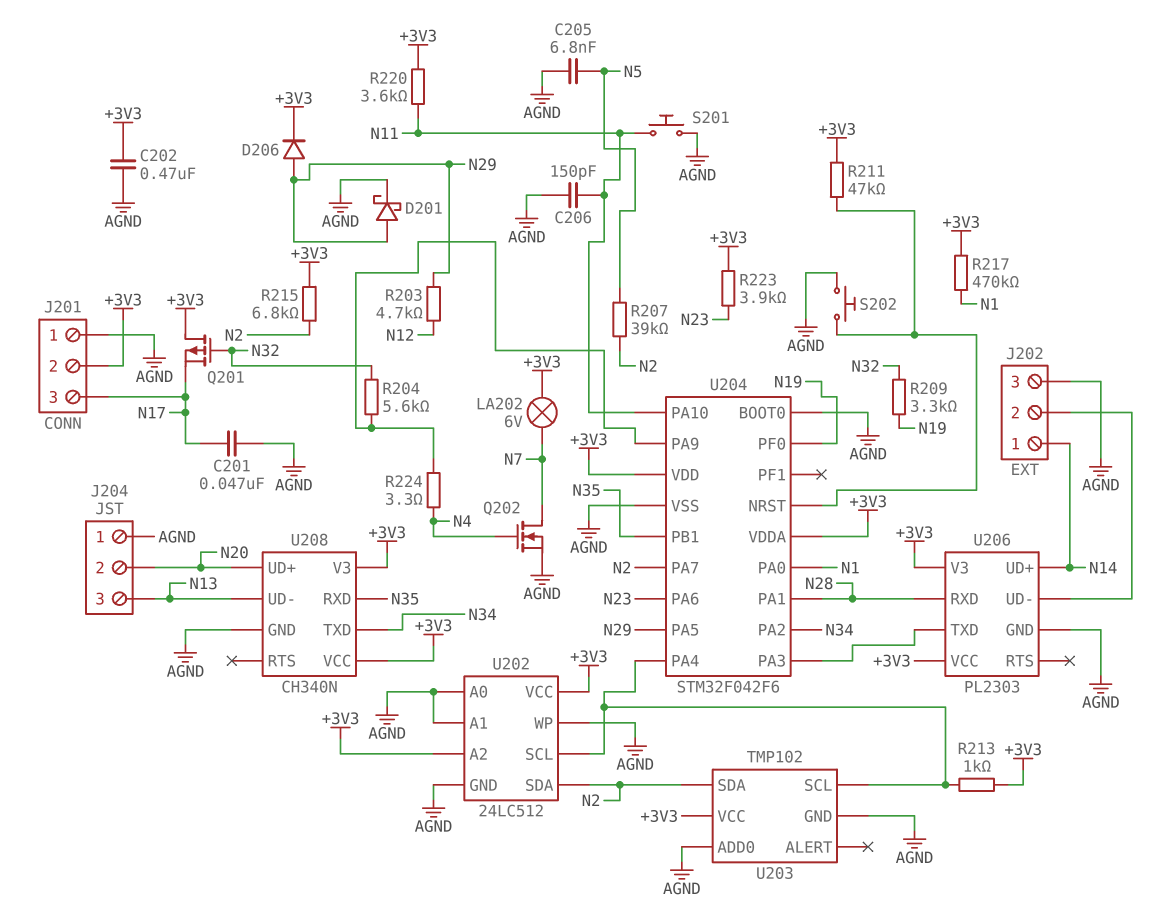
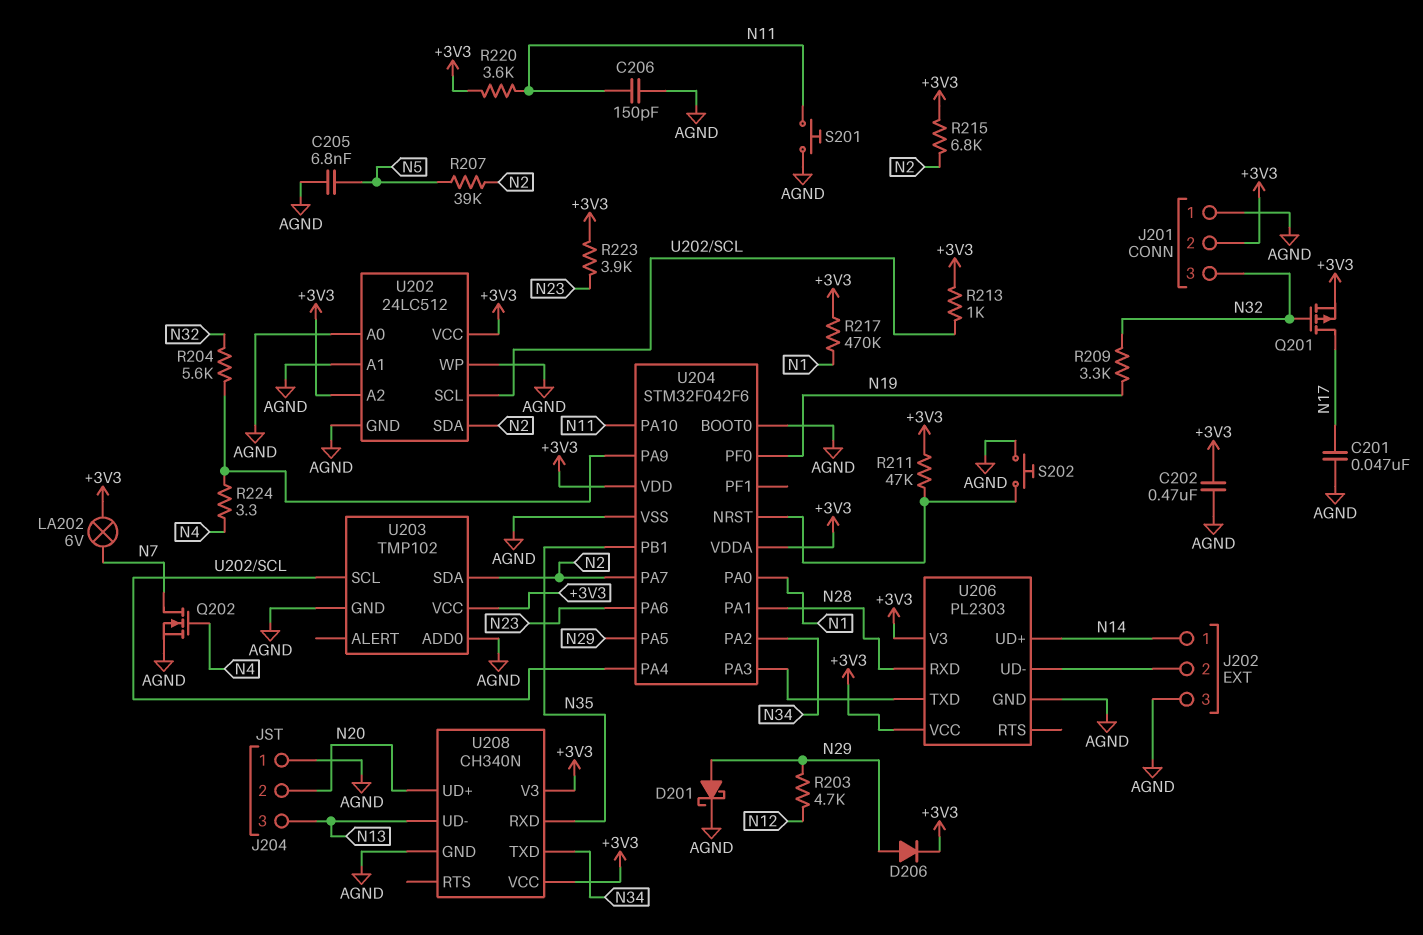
J201 pin 3: N17 -> N32
Q201: PMOS (G N32, D +3V3, S N17) -> PMOS (G N32, D N17, S +3V3)

